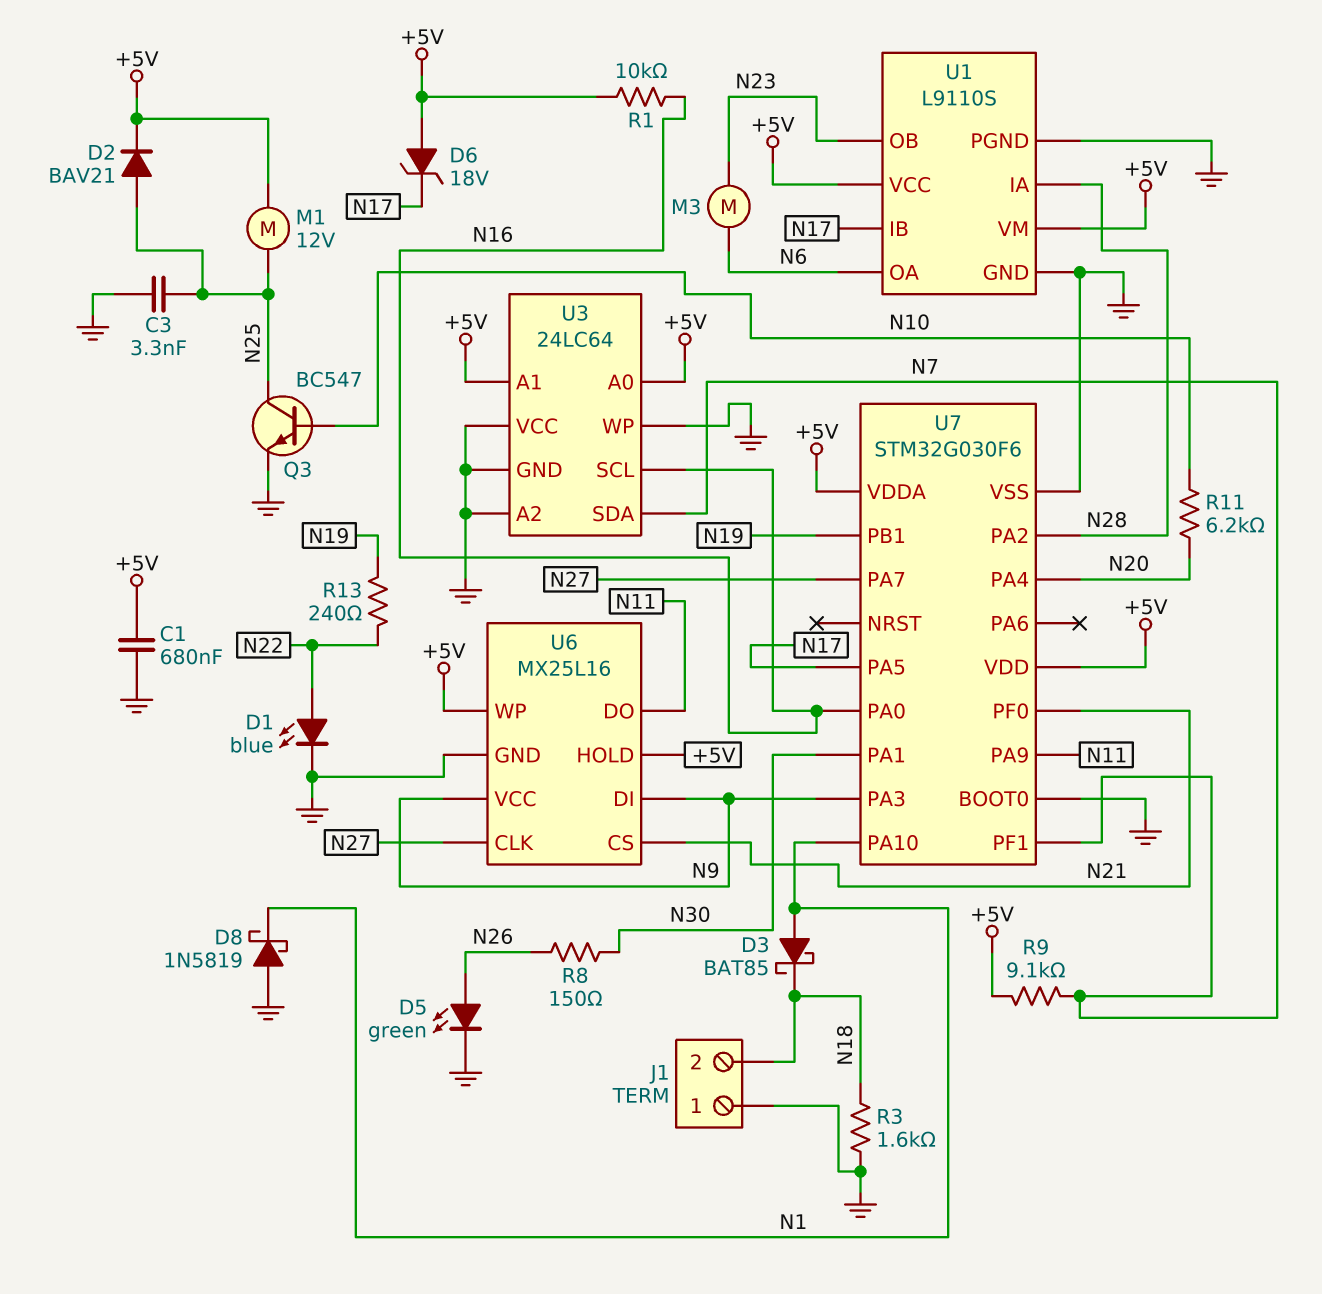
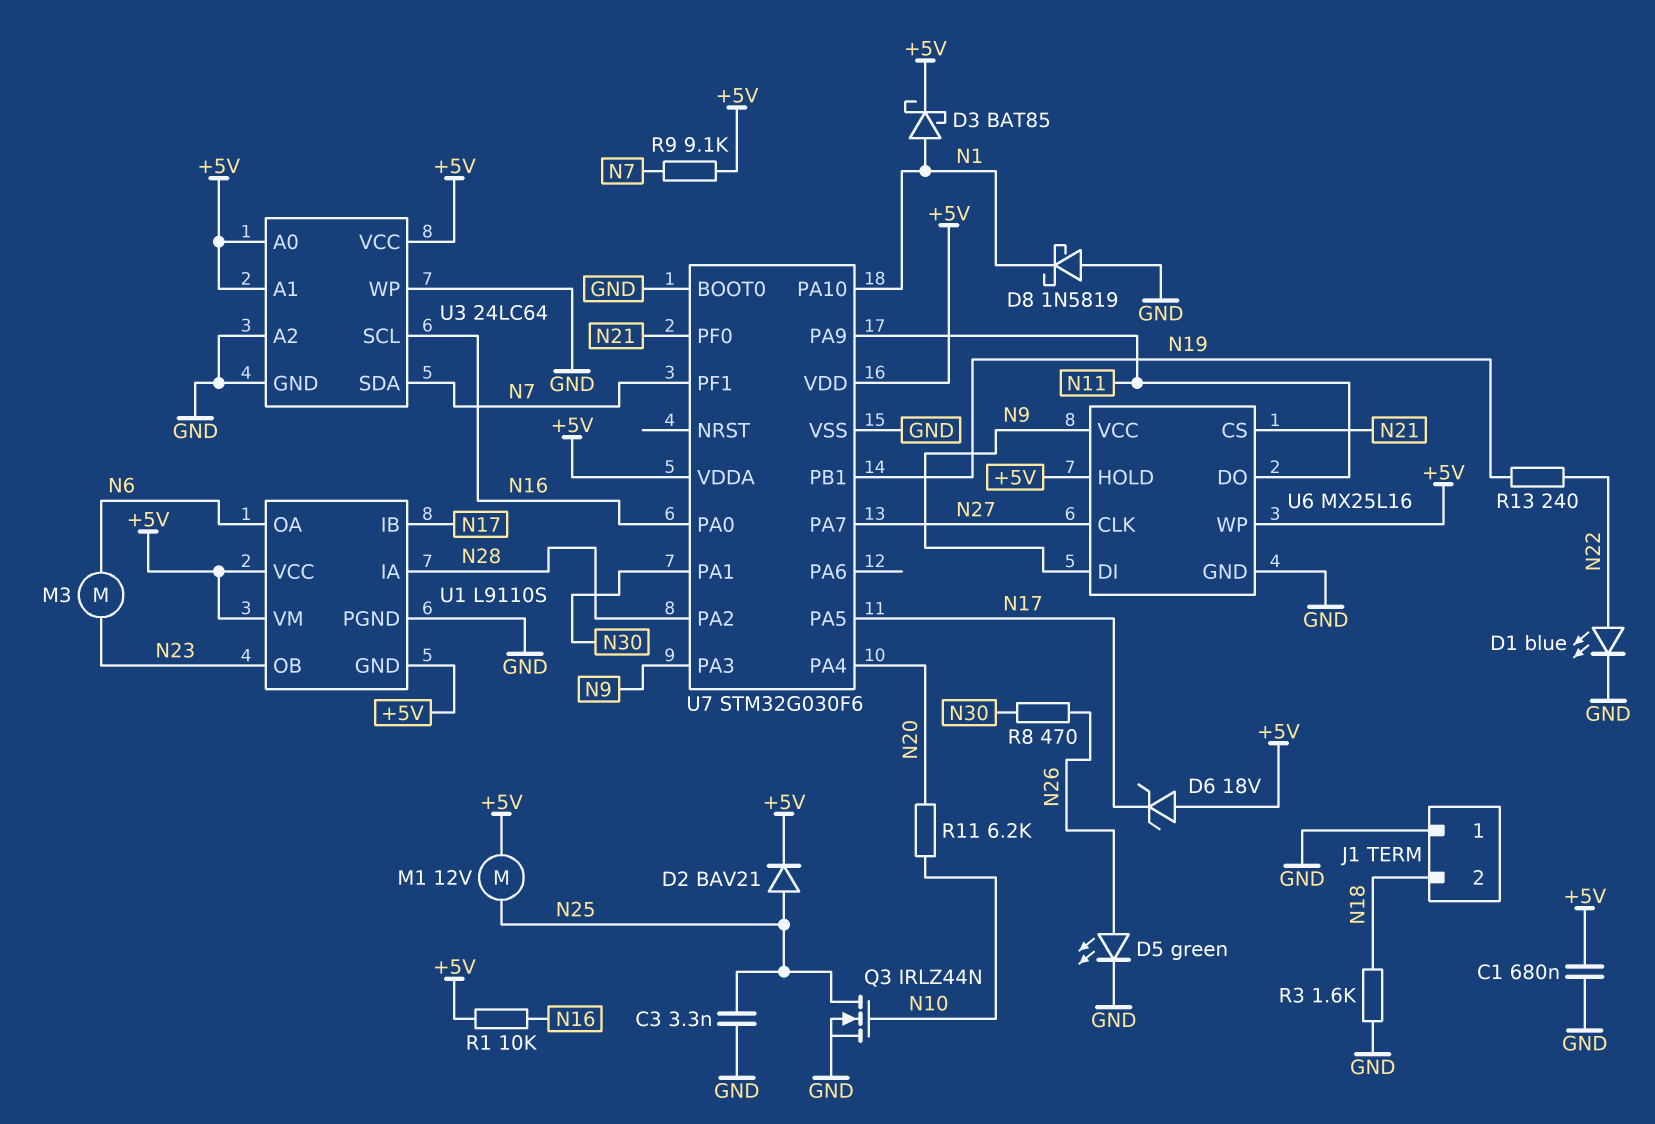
D3: schottky BAT85 (A N1, K N18) -> schottky BAT85 (A N1, K +5V)
Q3: NPN BC547 (B N10, C N25, E GND) -> NMOS IRLZ44N (G N10, D N25, S GND)
R8: 150 (N26, N30) -> 470 (N26, N30)
U1 pin GND: GND -> +5V
U3 pin VCC: GND -> +5V

